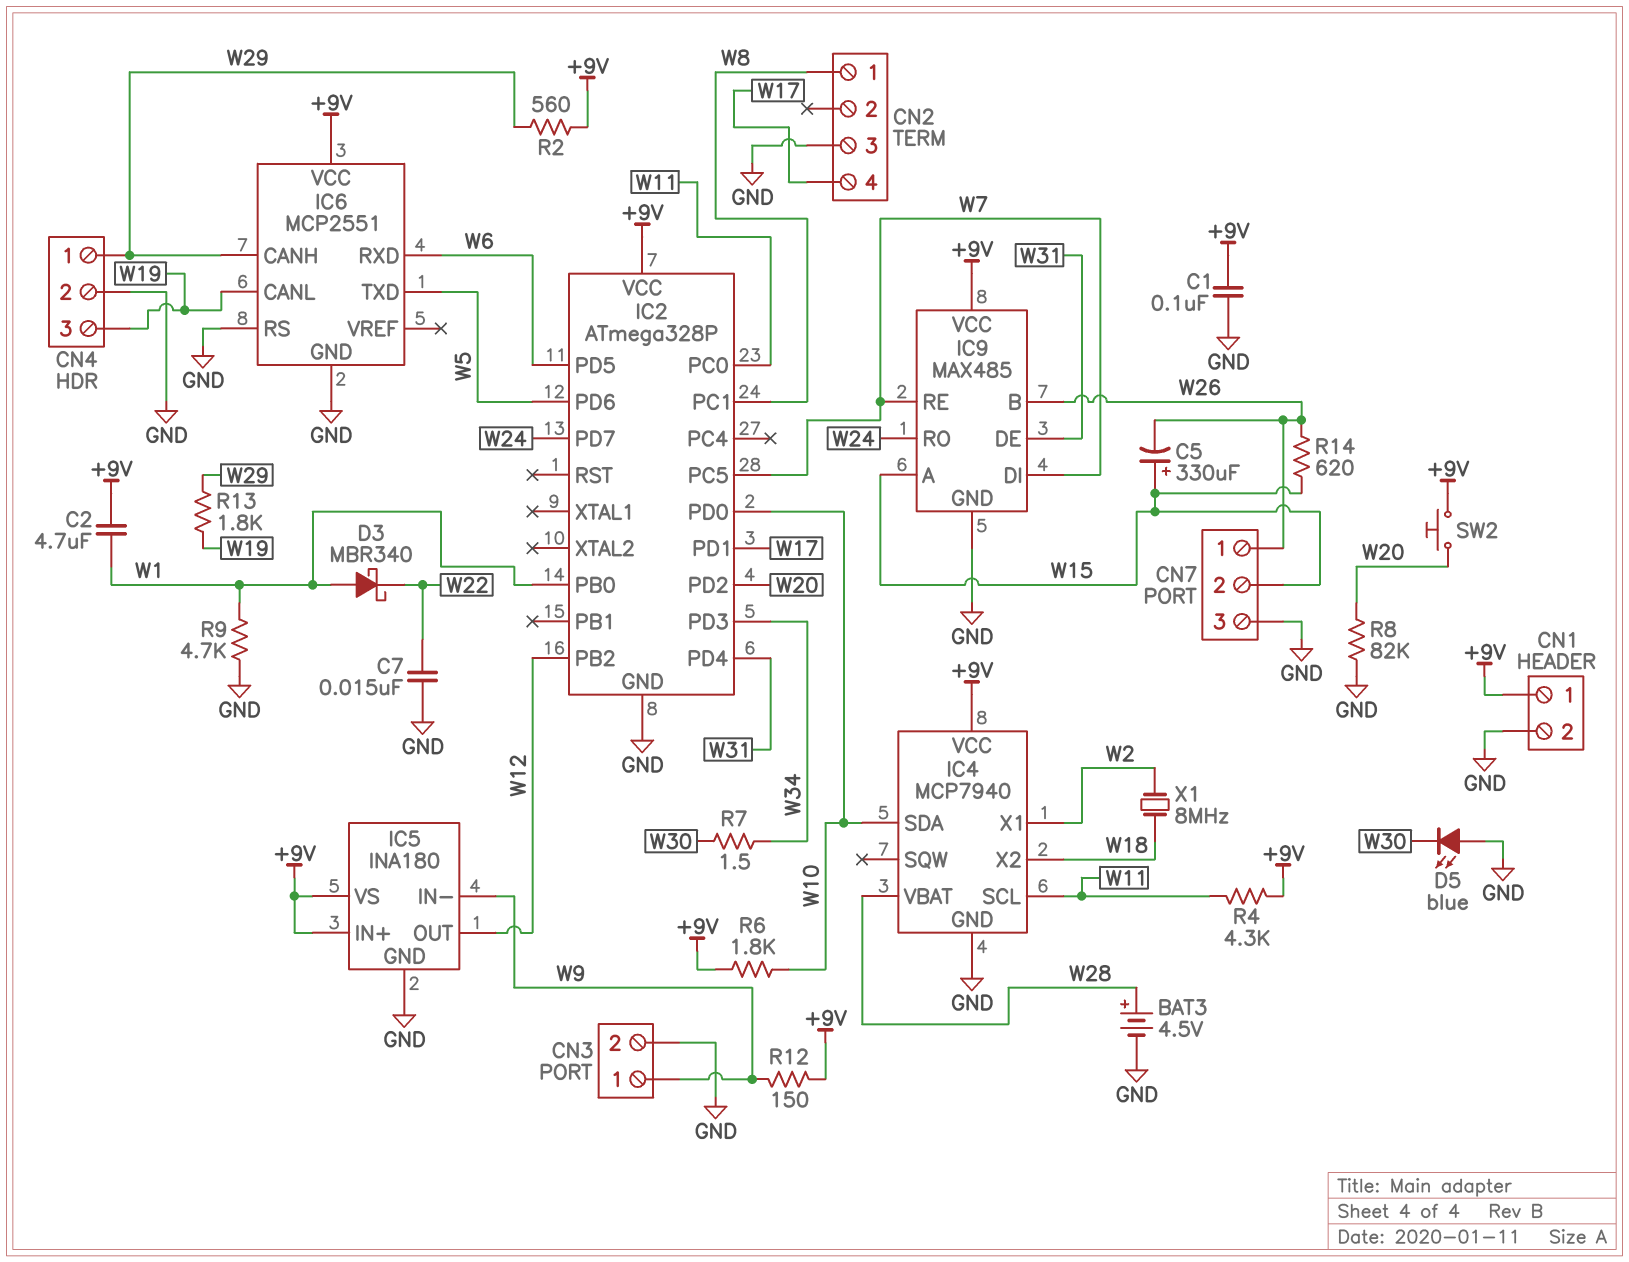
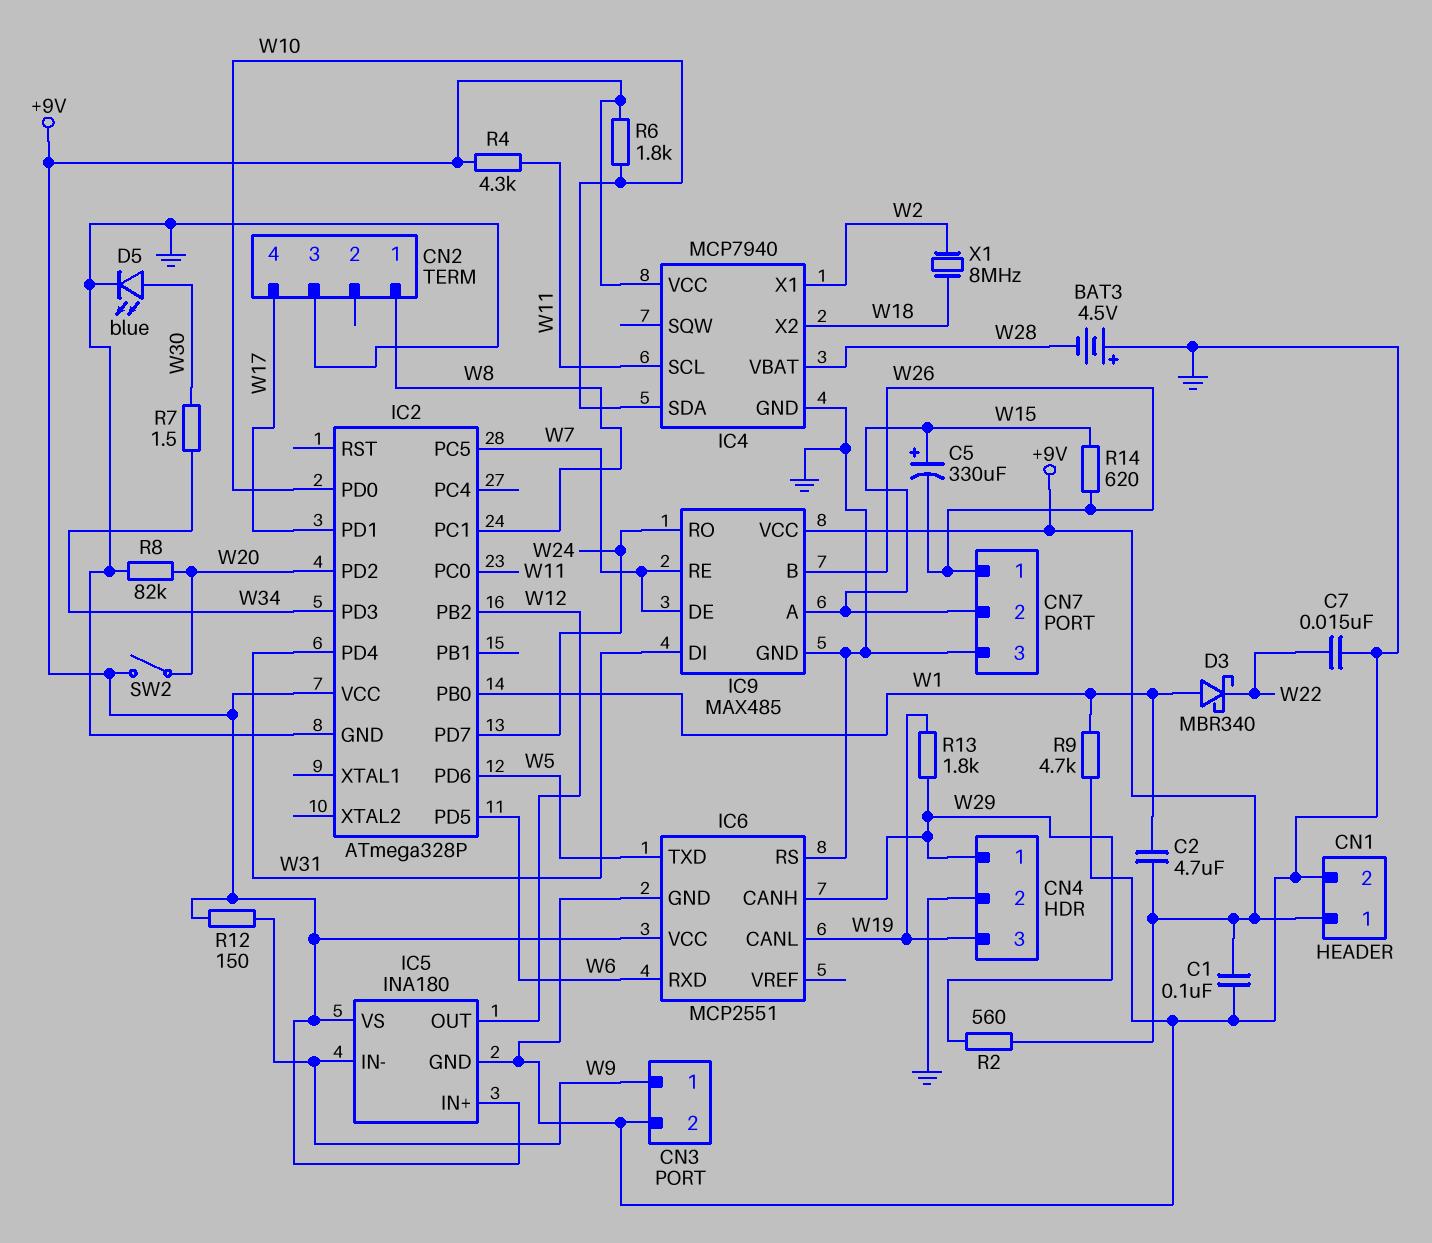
BAT3: 4.5V (plus W28, minus GND) -> 4.5V (plus GND, minus W28)
D5: LED blue (A GND, K W30) -> LED blue (A W30, K GND)
IC9 pin DE: W31 -> W7
IC9 pin DI: W7 -> W31
SW2: button (+9V, W20) -> switch (+9V, W20)

